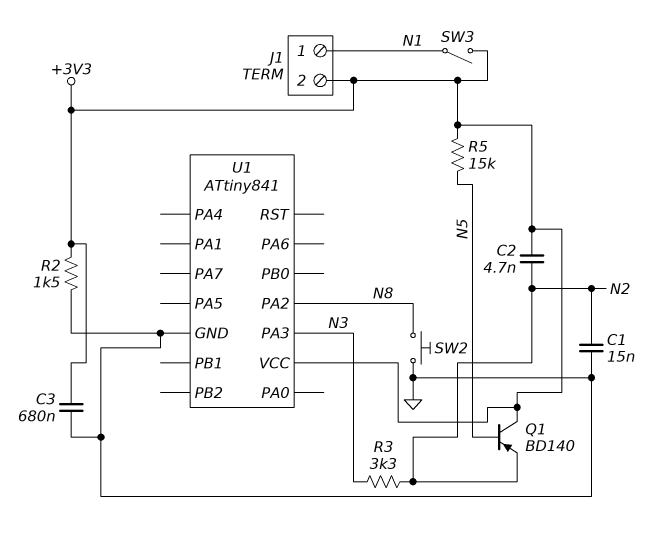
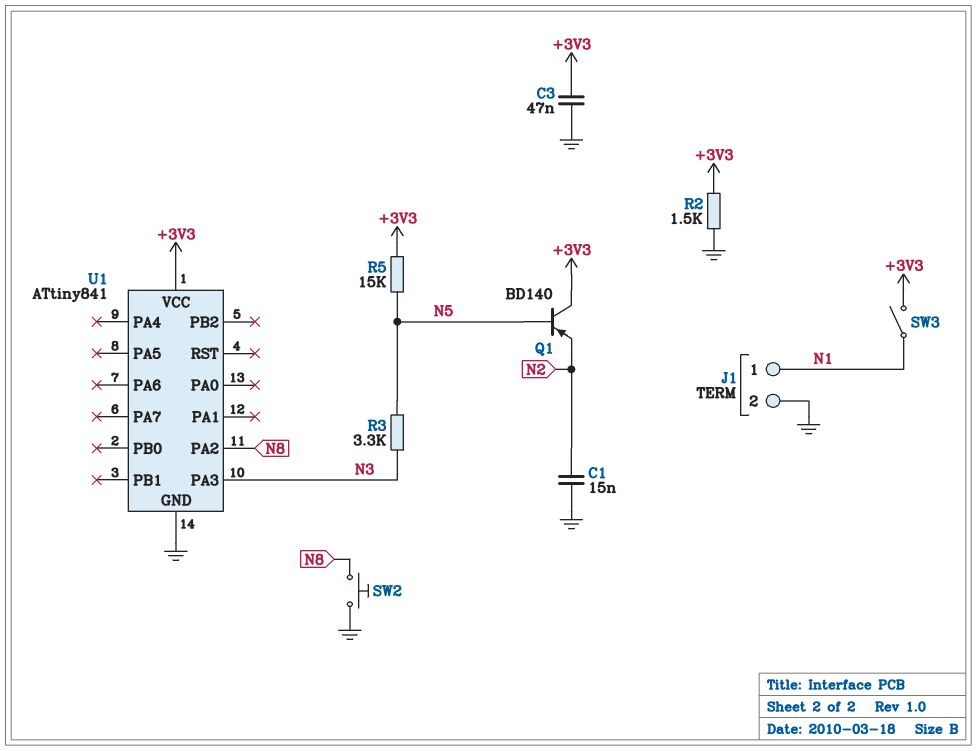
C2: 4.7nF (+3V3, N2) -> none
C3: 680nF (+3V3, GND) -> 47nF (+3V3, GND)
J1 pin 2: +3V3 -> GND
R3: 3.3k (N2, N3) -> 3.3k (N3, N5)

